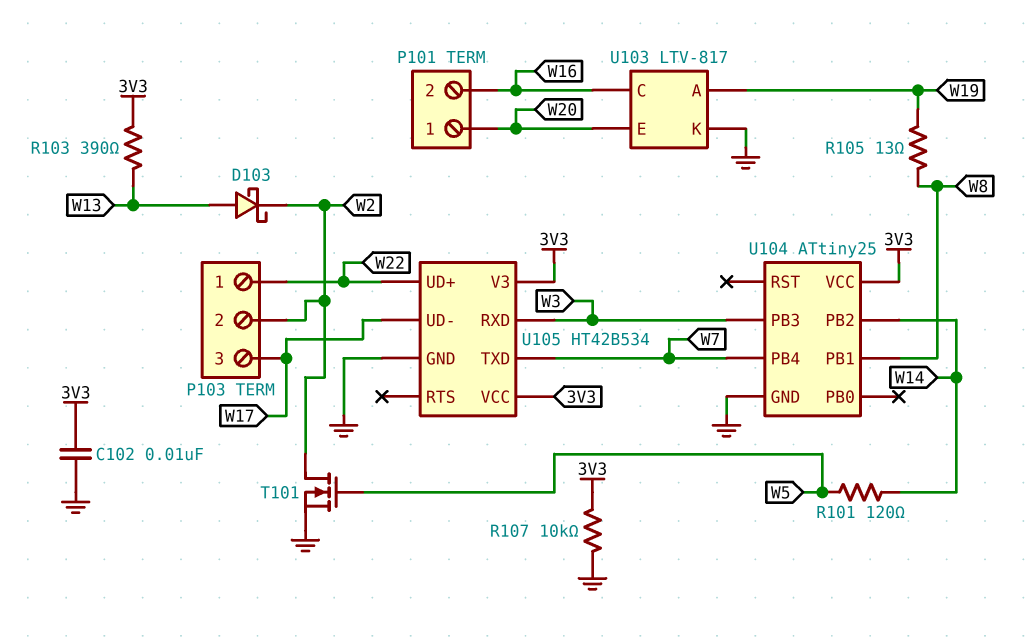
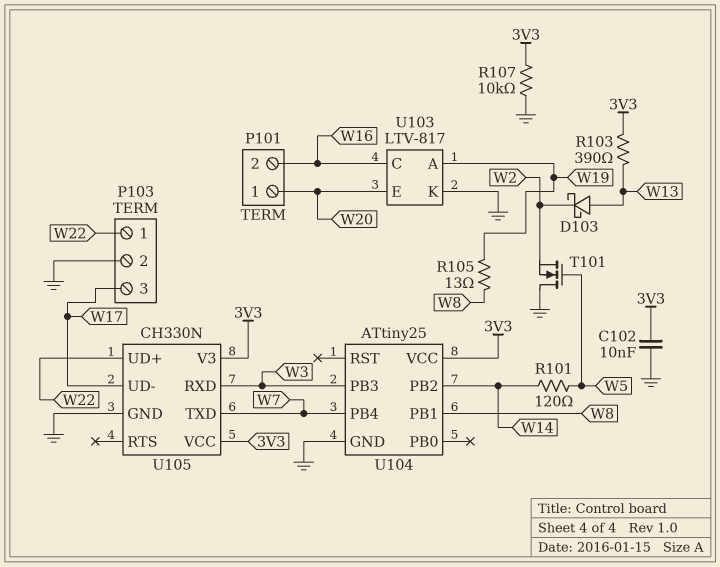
P103 pin 2: W2 -> GND
T101: NMOS (G W5, D W2, S GND) -> NMOS (G W5, D GND, S W2)
U105: HT42B534 -> CH330N

